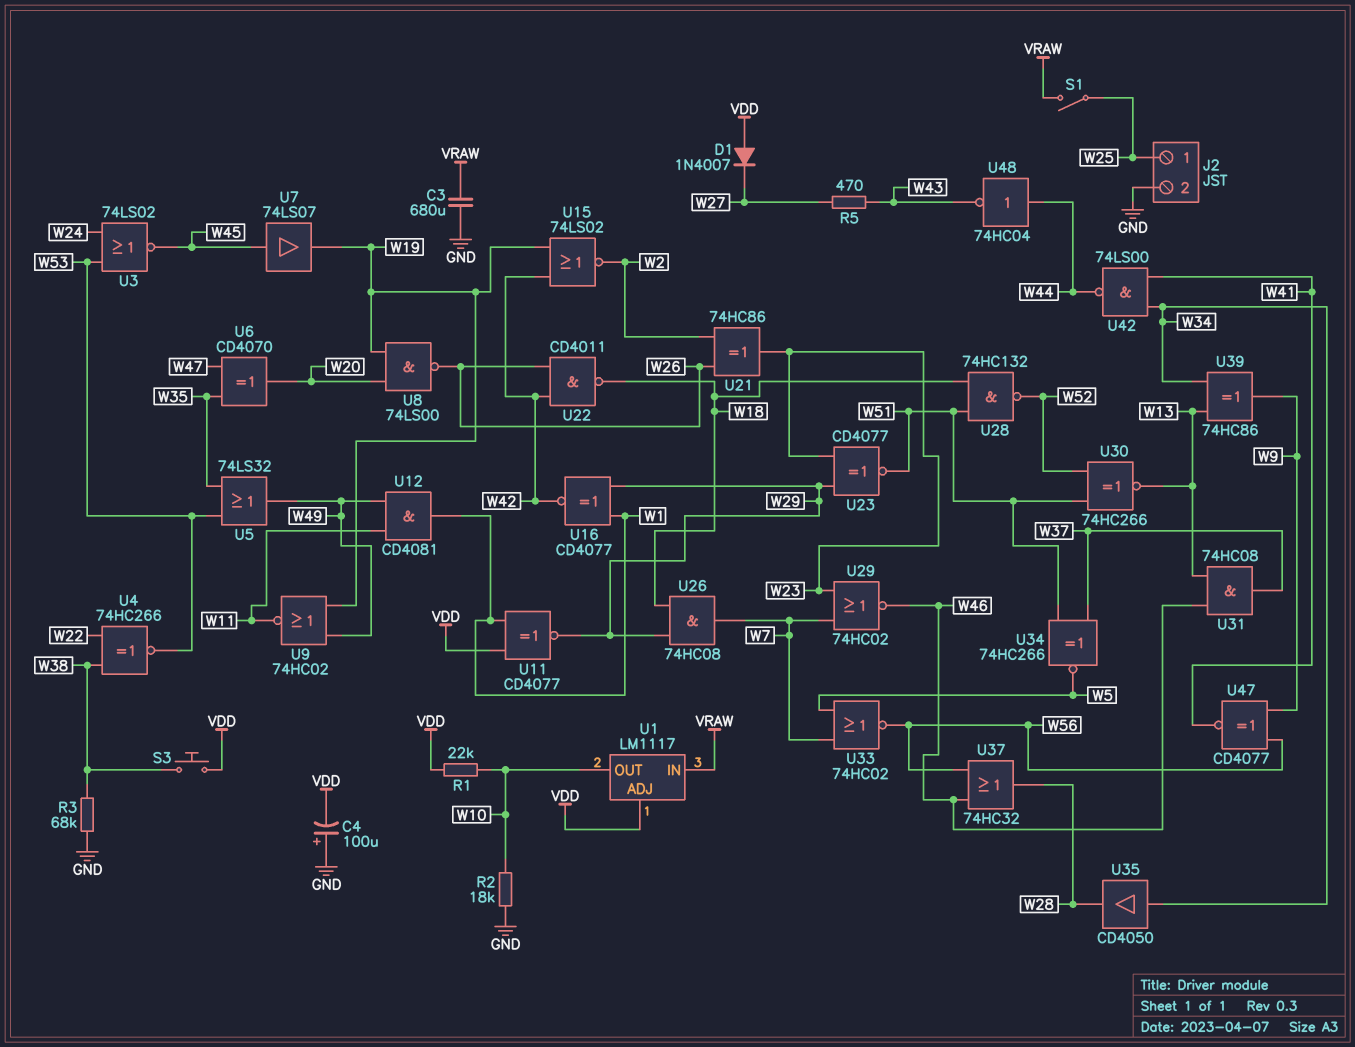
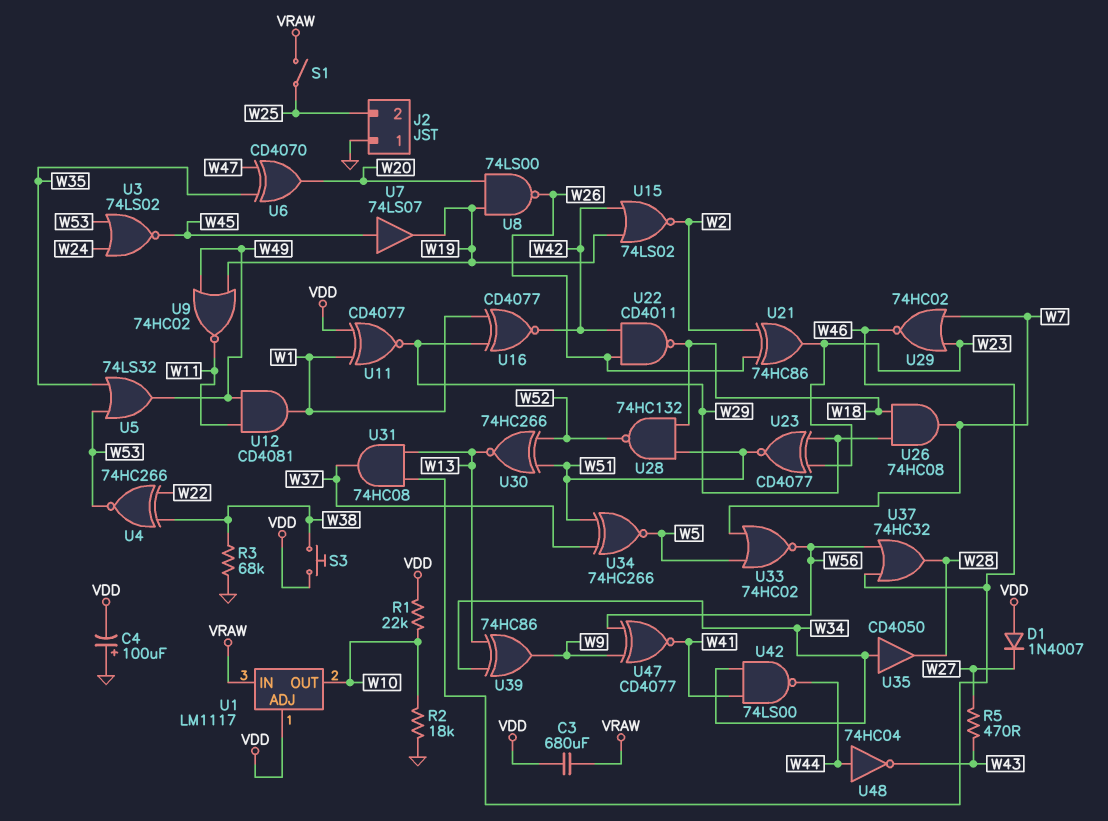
C3: 680uF (GND, VRAW) -> 680uF (VDD, VRAW)
J2 pin 1: W25 -> GND
J2 pin 2: GND -> W25

